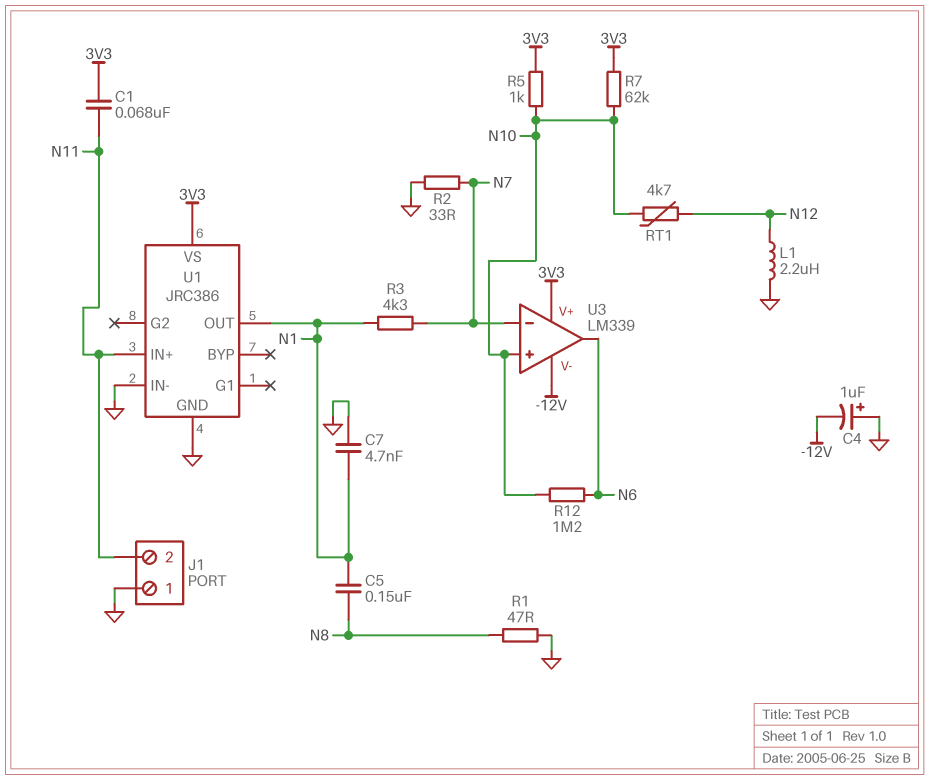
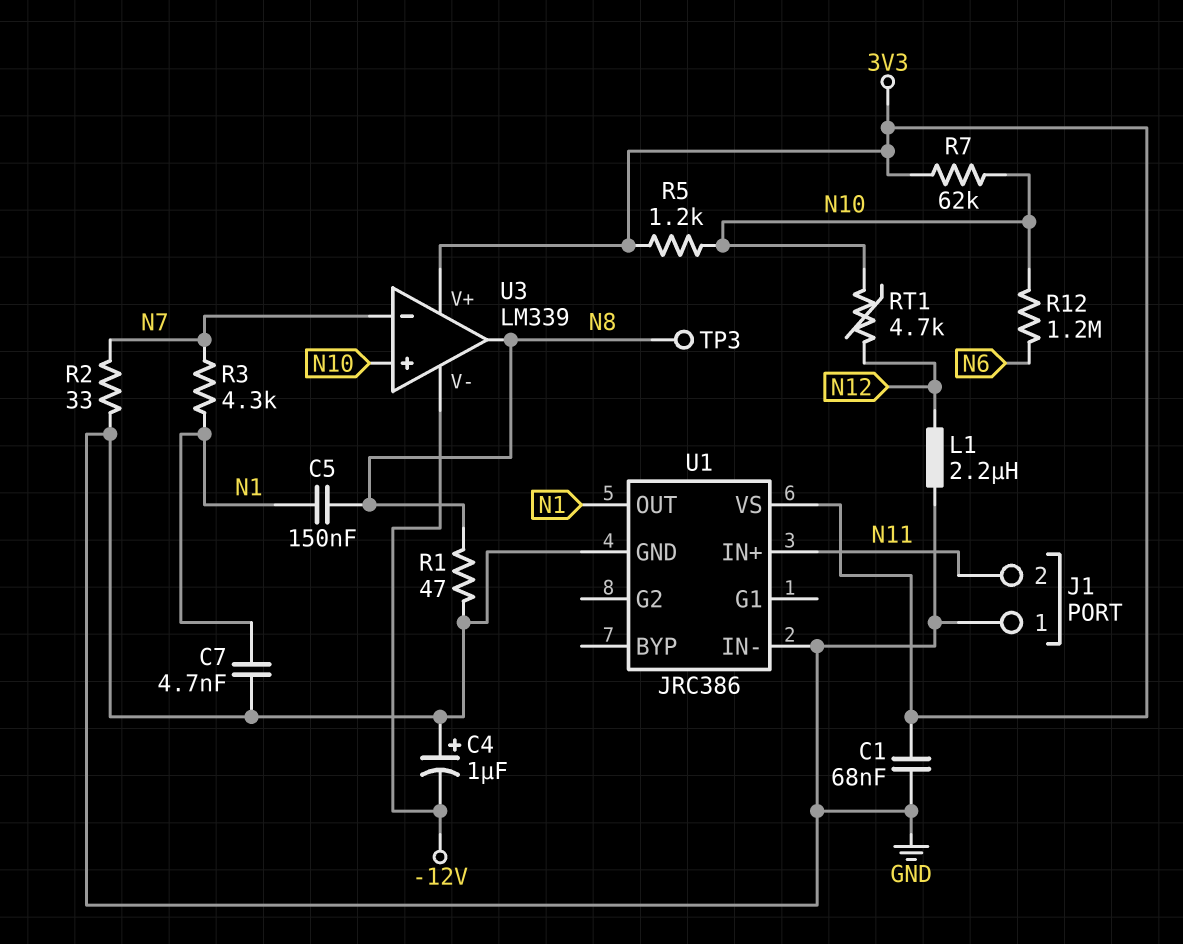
C1: 68nF (3V3, N11) -> 68nF (3V3, GND)
R5: 1k (3V3, N10) -> 1.2k (3V3, N10)
TP3: none -> test point (N8)
U3 pin out: N6 -> N8

